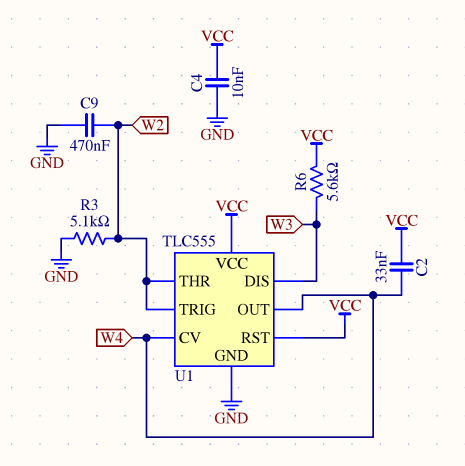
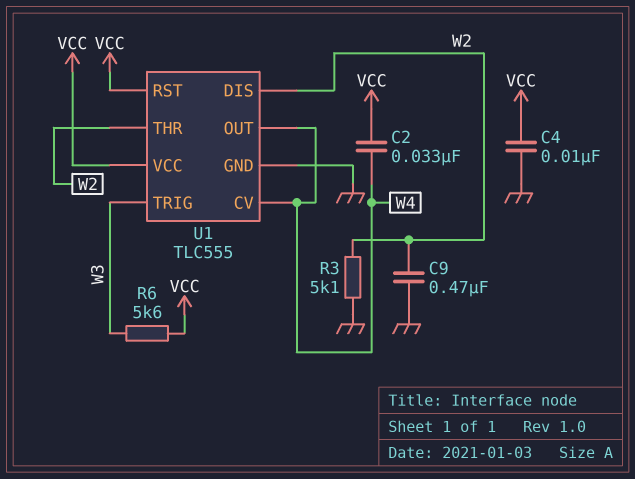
U1 pin DIS: W3 -> W2
U1 pin TRIG: W2 -> W3

